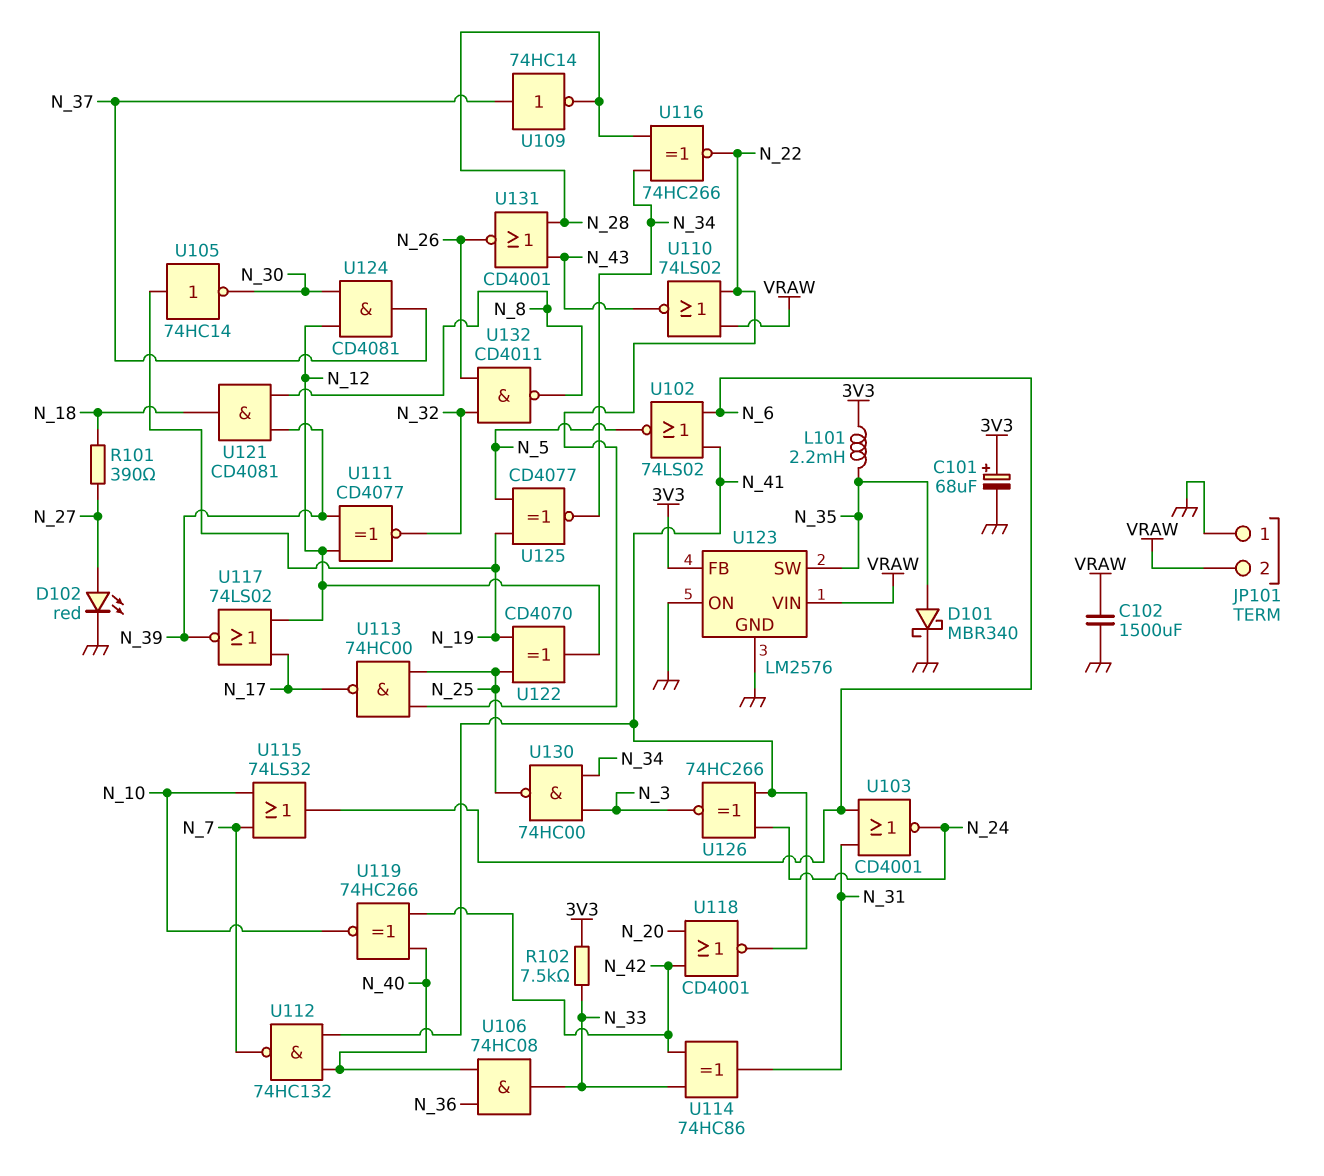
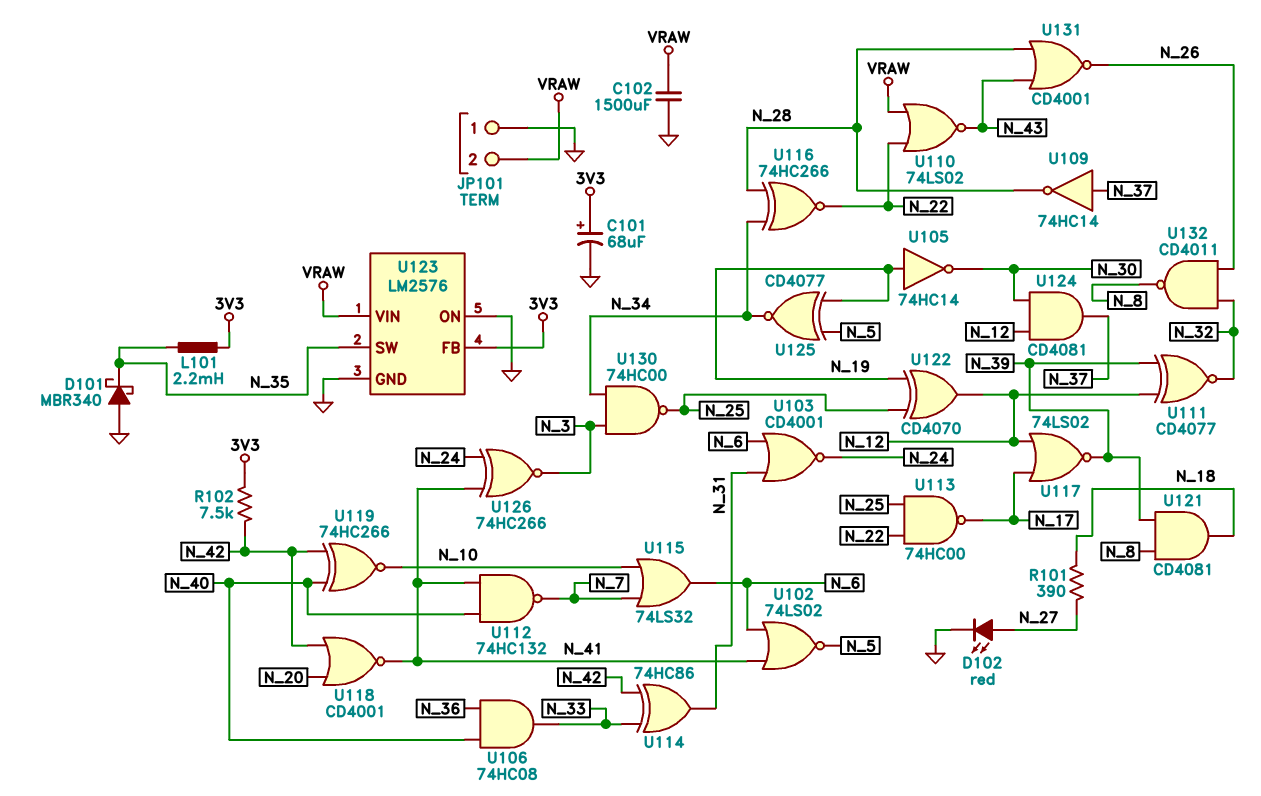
D101: schottky MBR340 (A N_35, K GND) -> schottky MBR340 (A GND, K N_35)
R102: 7.5k (3V3, N_33) -> 7.5k (3V3, N_42)

